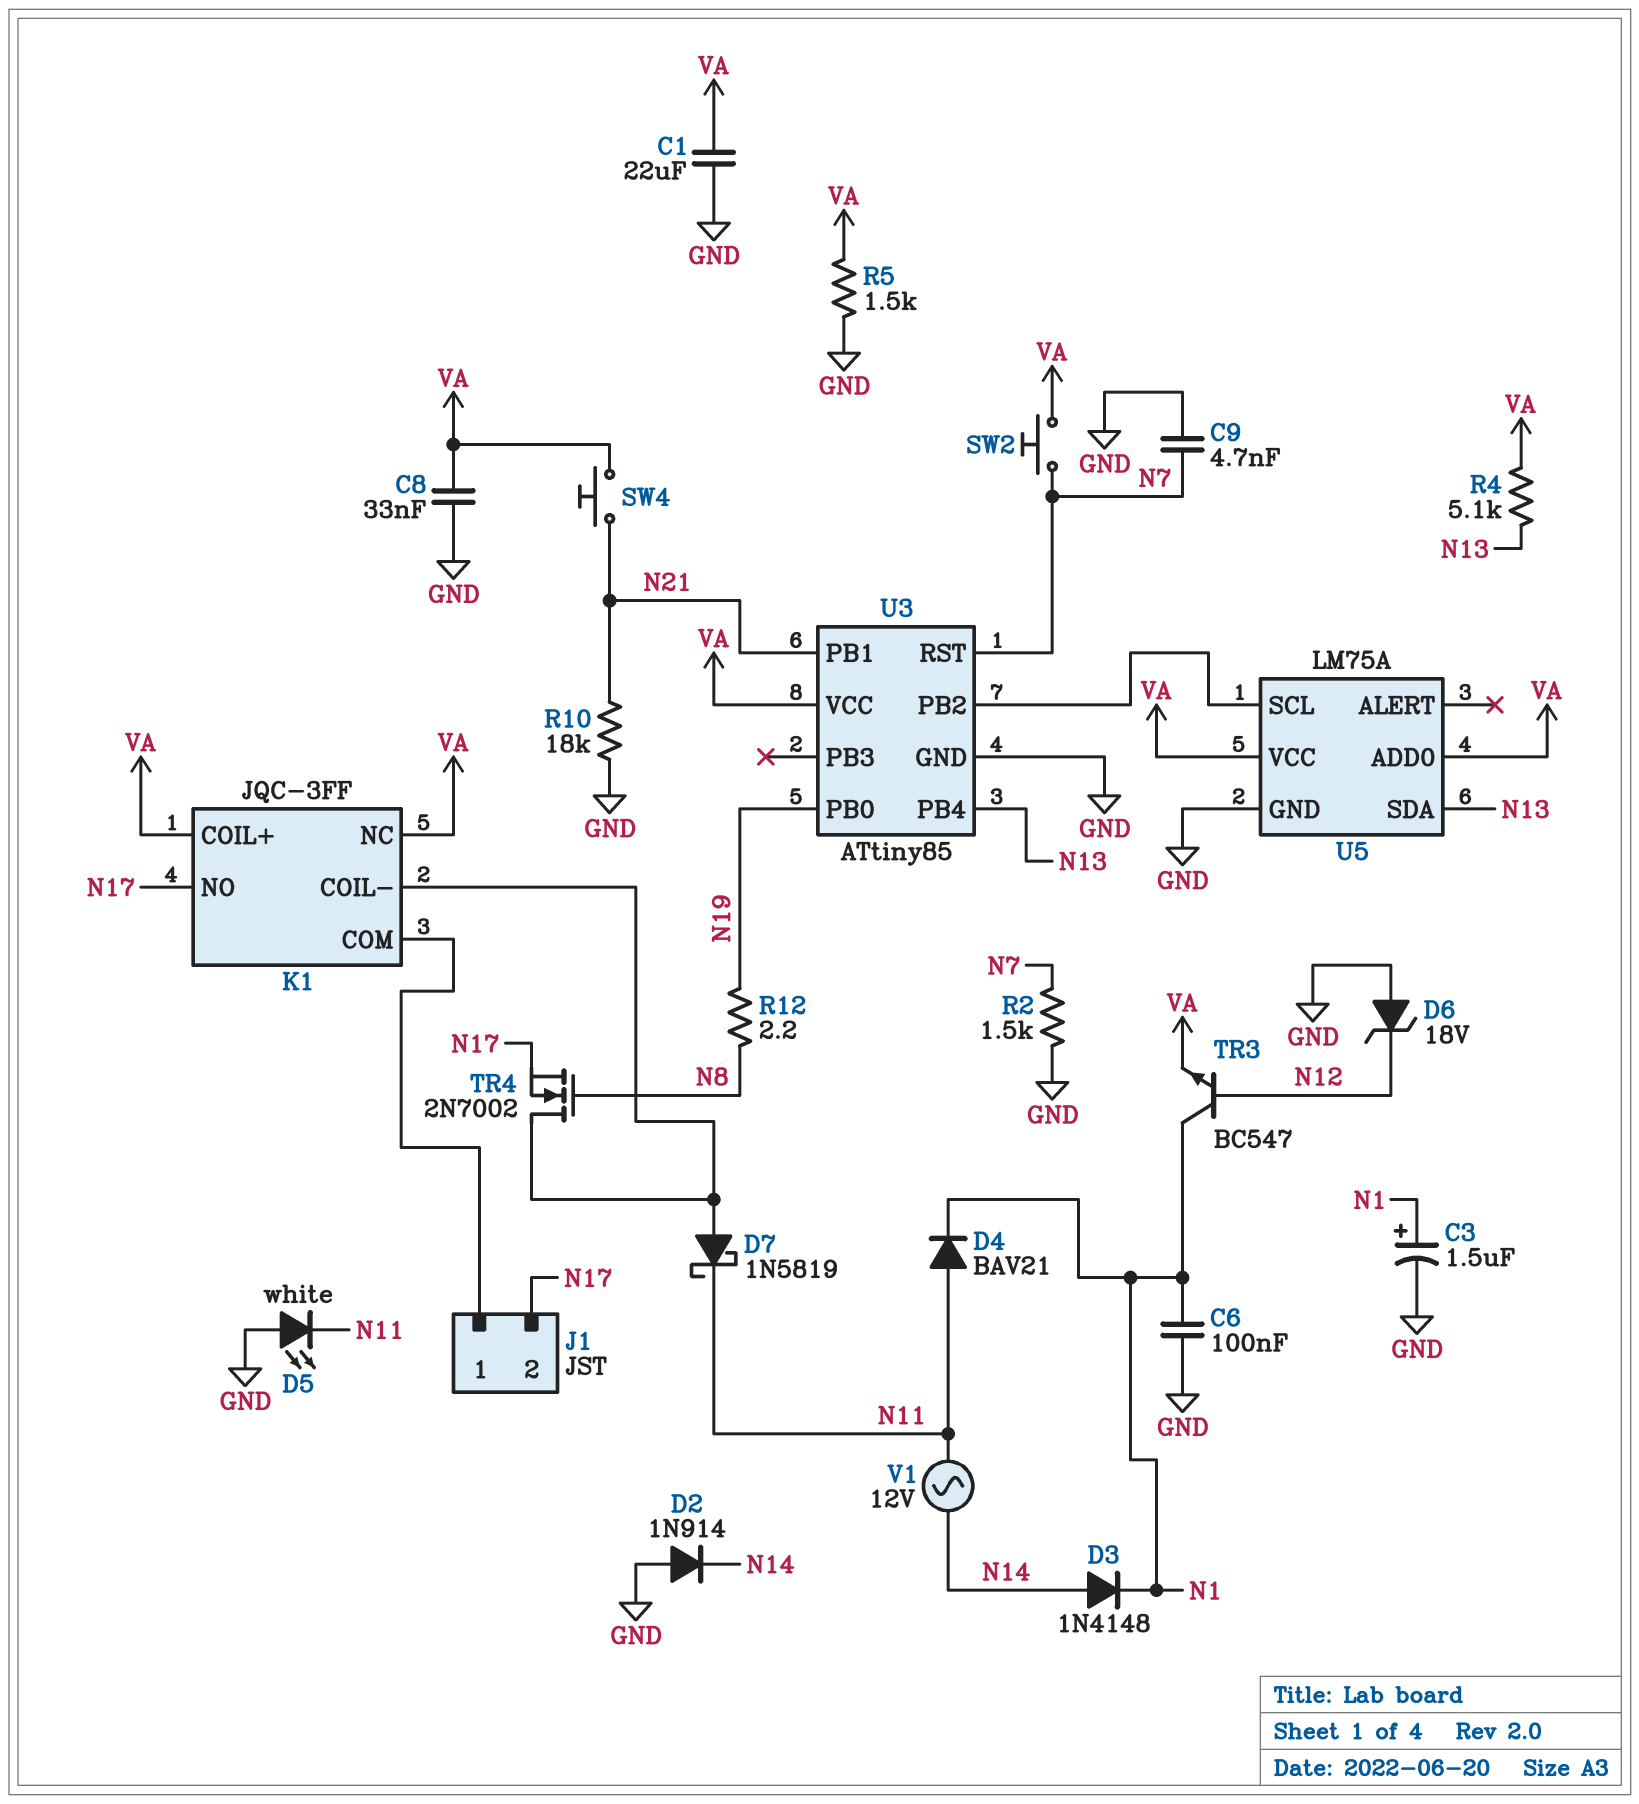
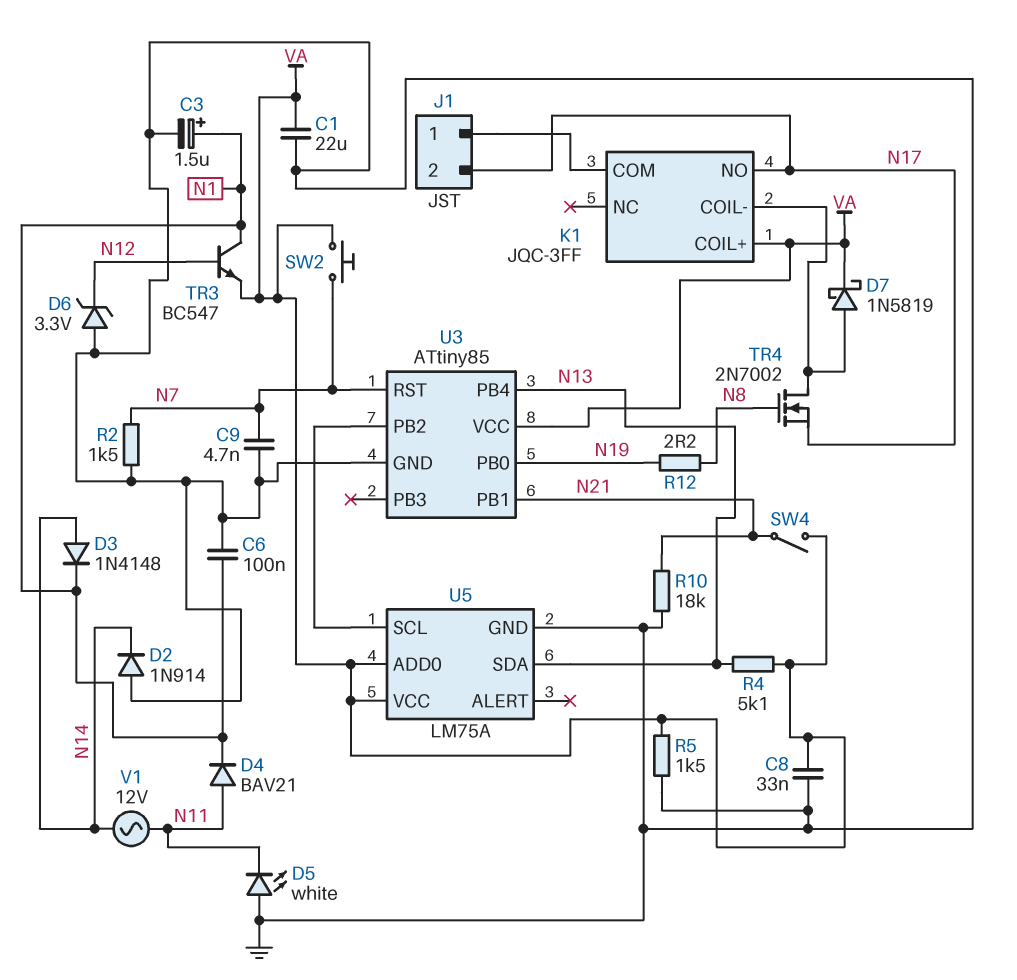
D6: zener 18V (A GND, K N12) -> zener 3.3V (A GND, K N12)
D7: schottky 1N5819 (A K1/COIL-, K N11) -> schottky 1N5819 (A K1/COIL-, K VA)
K1 pin NC: VA -> none
SW4: button (N21, VA) -> switch (N21, VA)

